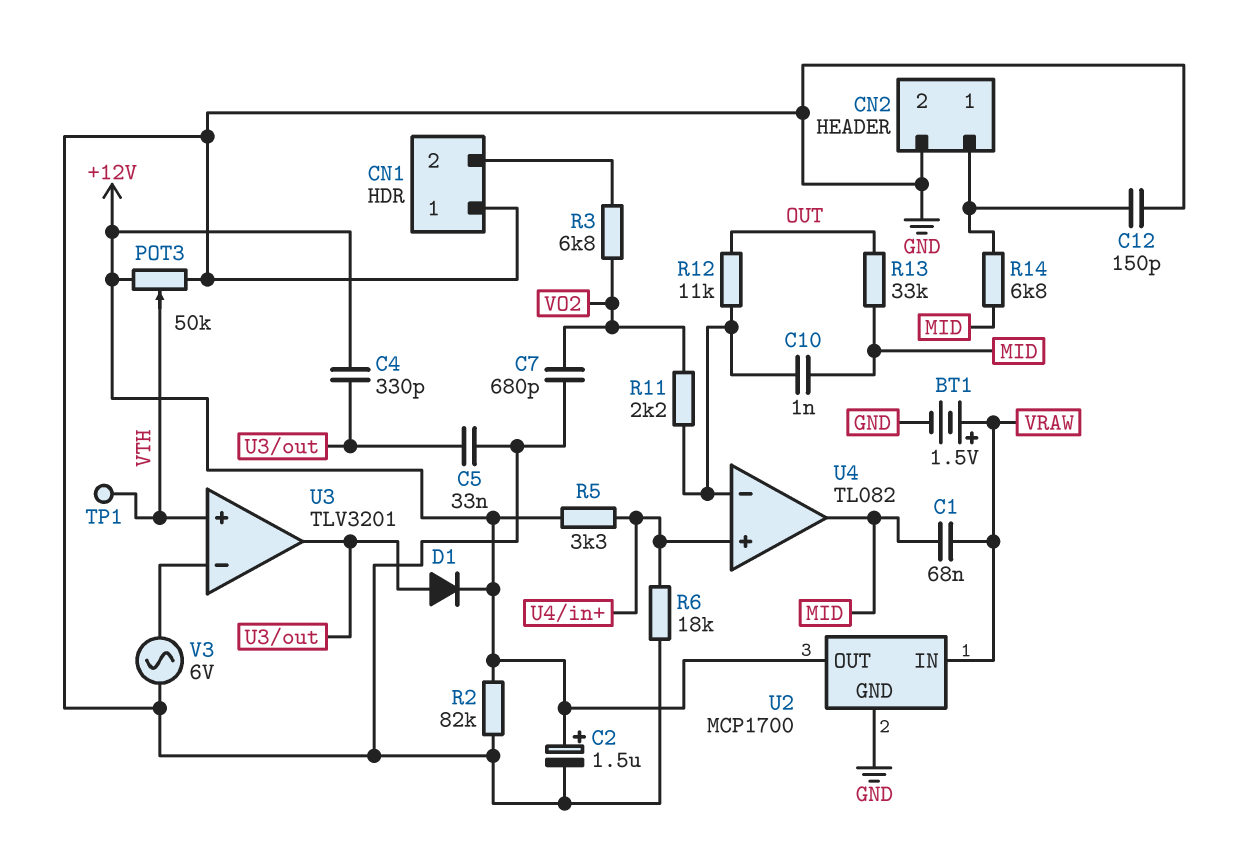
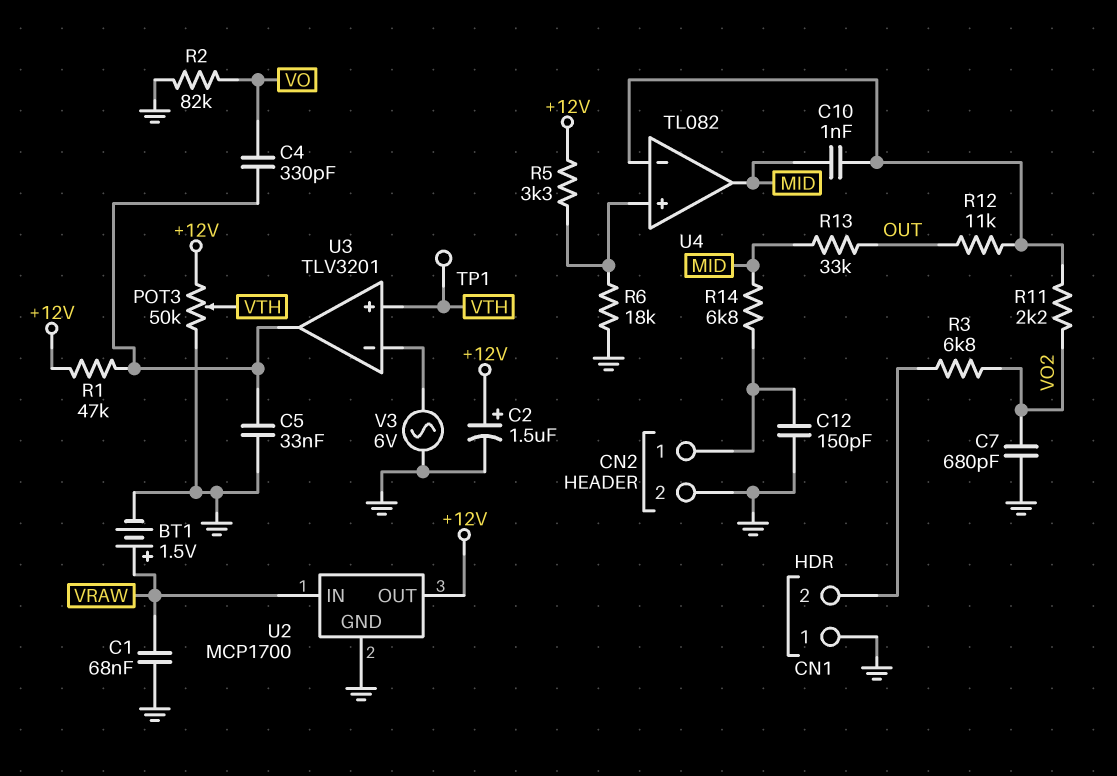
C1: 68nF (MID, VRAW) -> 68nF (GND, VRAW)
C4: 330pF (+12V, U3/out) -> 330pF (U3/out, VO)
D1: diode (A U3/out, K +12V) -> none
R1: none -> 47k (+12V, U3/out)
R2: 82k (+12V, GND) -> 82k (GND, VO)

